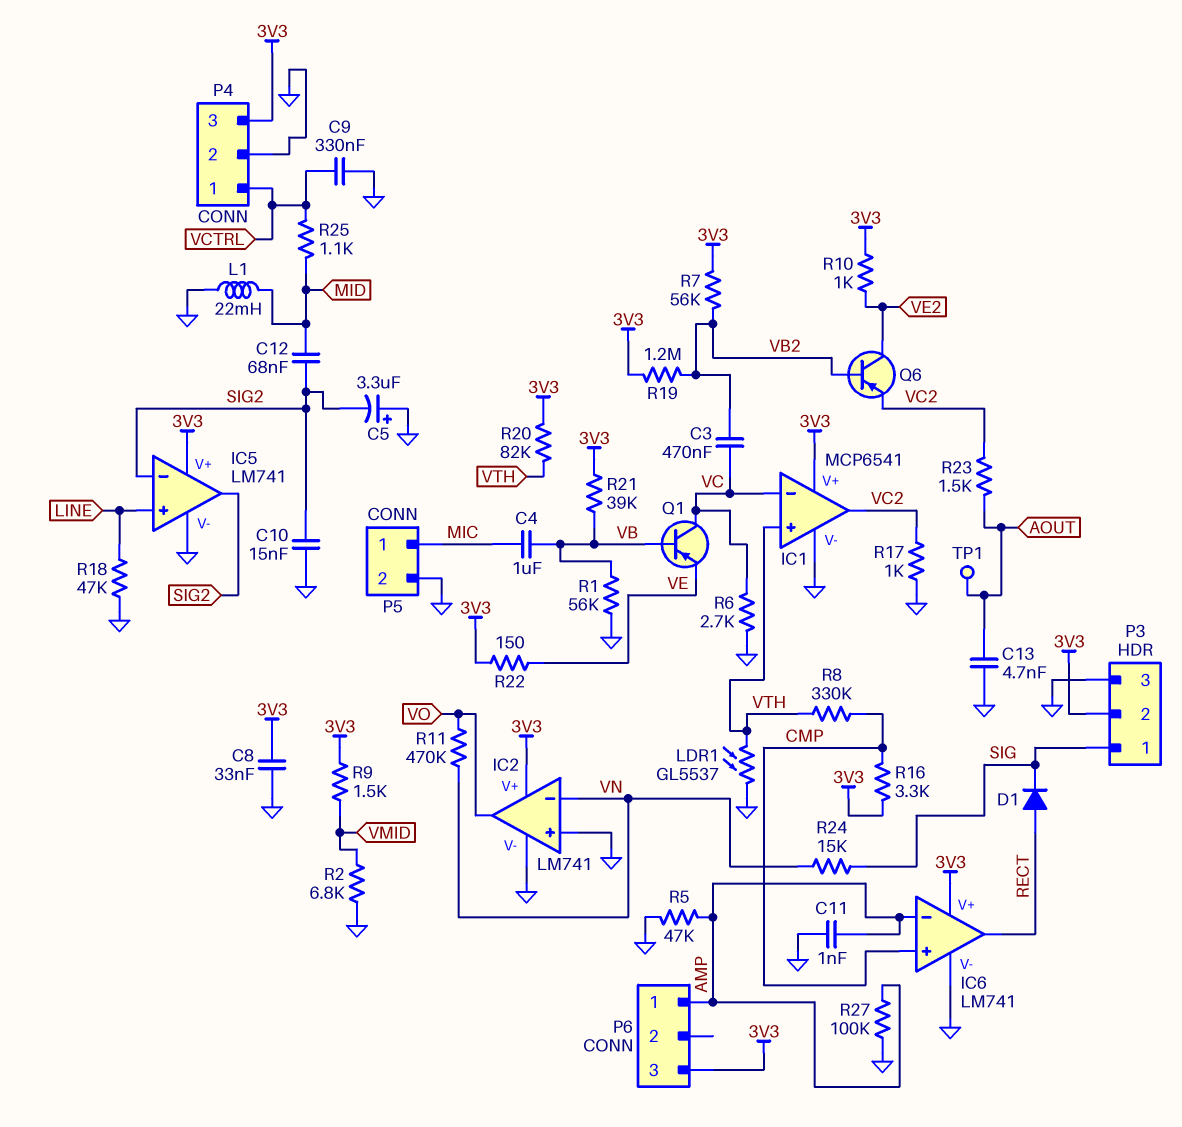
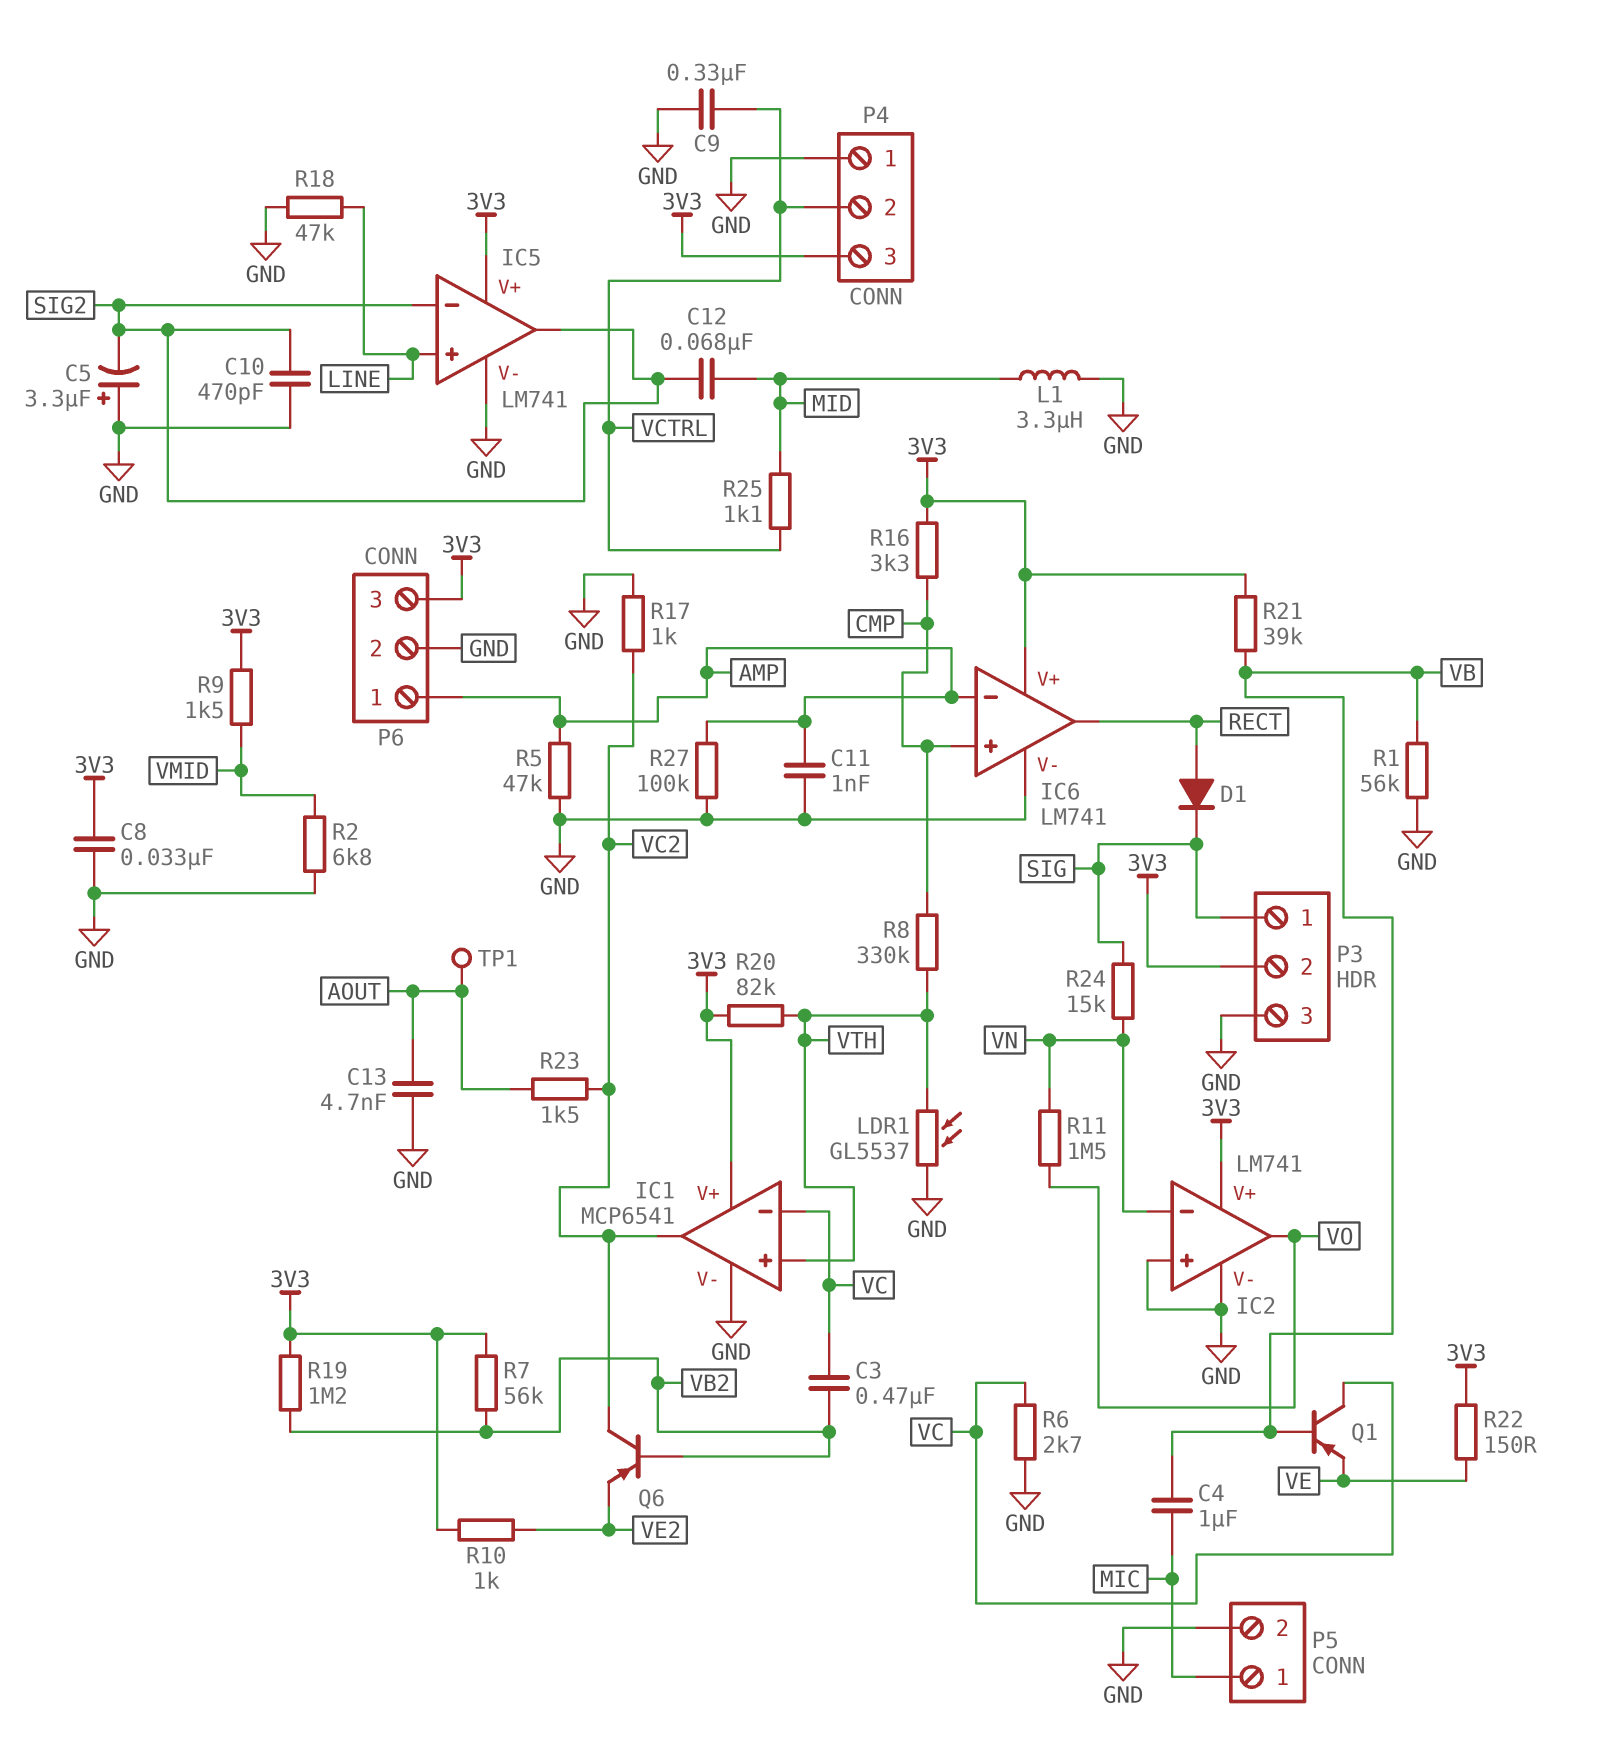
C10: 15nF (GND, SIG2) -> 470pF (GND, SIG2)
L1: 22mH (GND, MID) -> 3.3uH (GND, MID)
P4 pin 1: VCTRL -> GND
P4 pin 2: GND -> VCTRL
P6 pin 2: none -> GND
Q6: PNP (B VB2, C VE2, E VC2) -> PNP (B VB2, C VC2, E VE2)
R11: 470k (VN, VO) -> 1.5M (VN, VO)

